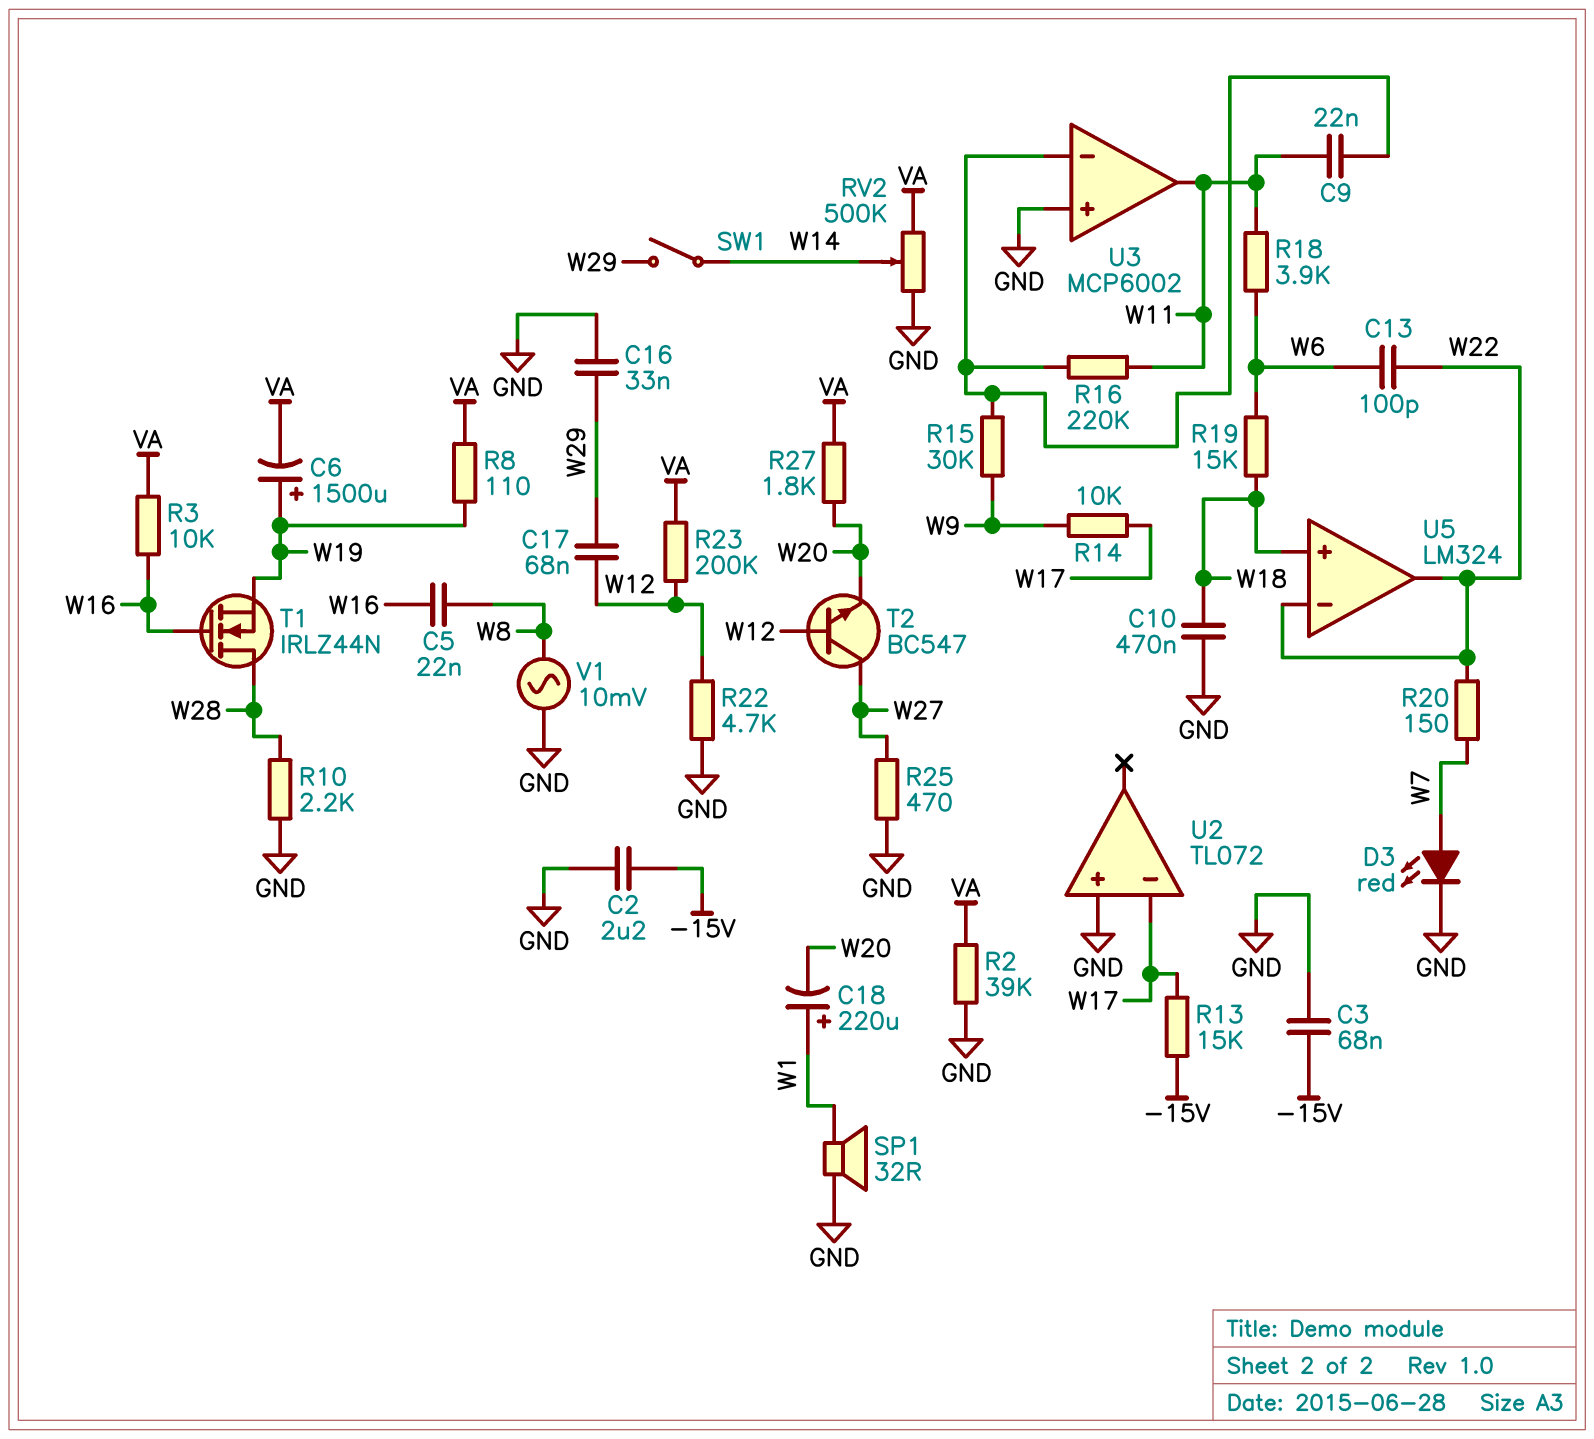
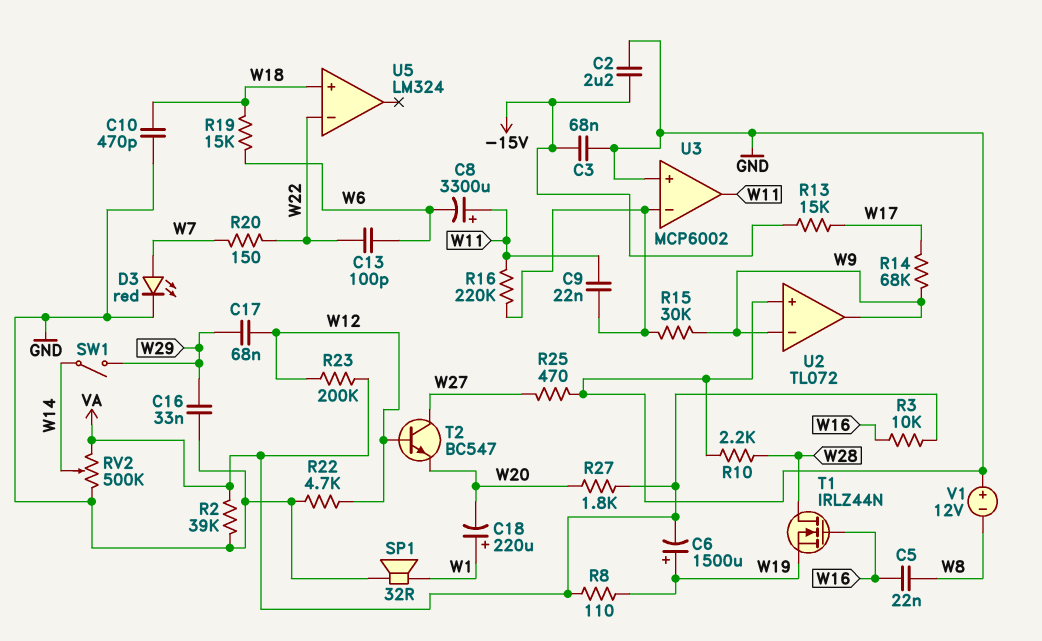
C8: none -> 3300uF (plus W11, minus W6)
C10: 470nF (GND, W18) -> 470pF (GND, W18)
R14: 10k (W9, W17) -> 68k (W9, W17)
R18: 3.9k (W6, W11) -> none
U2 pin in-: W17 -> W9
U2 pin out: none -> W9
U5 pin out: W22 -> none
V1: AC 10mV (GND, W8) -> 12V (plus GND, minus W8)

